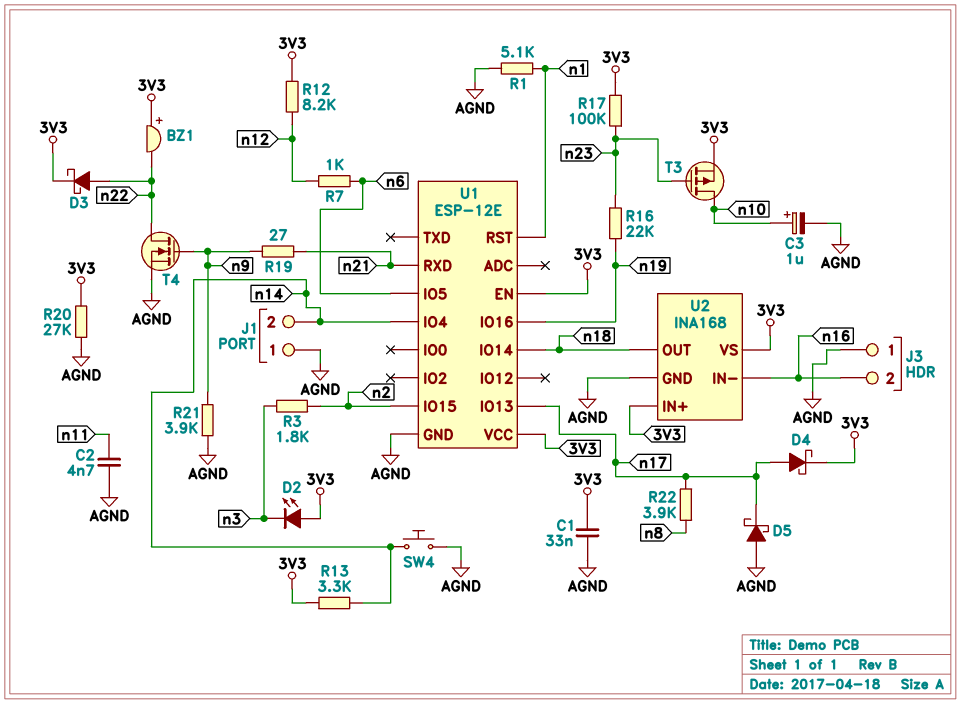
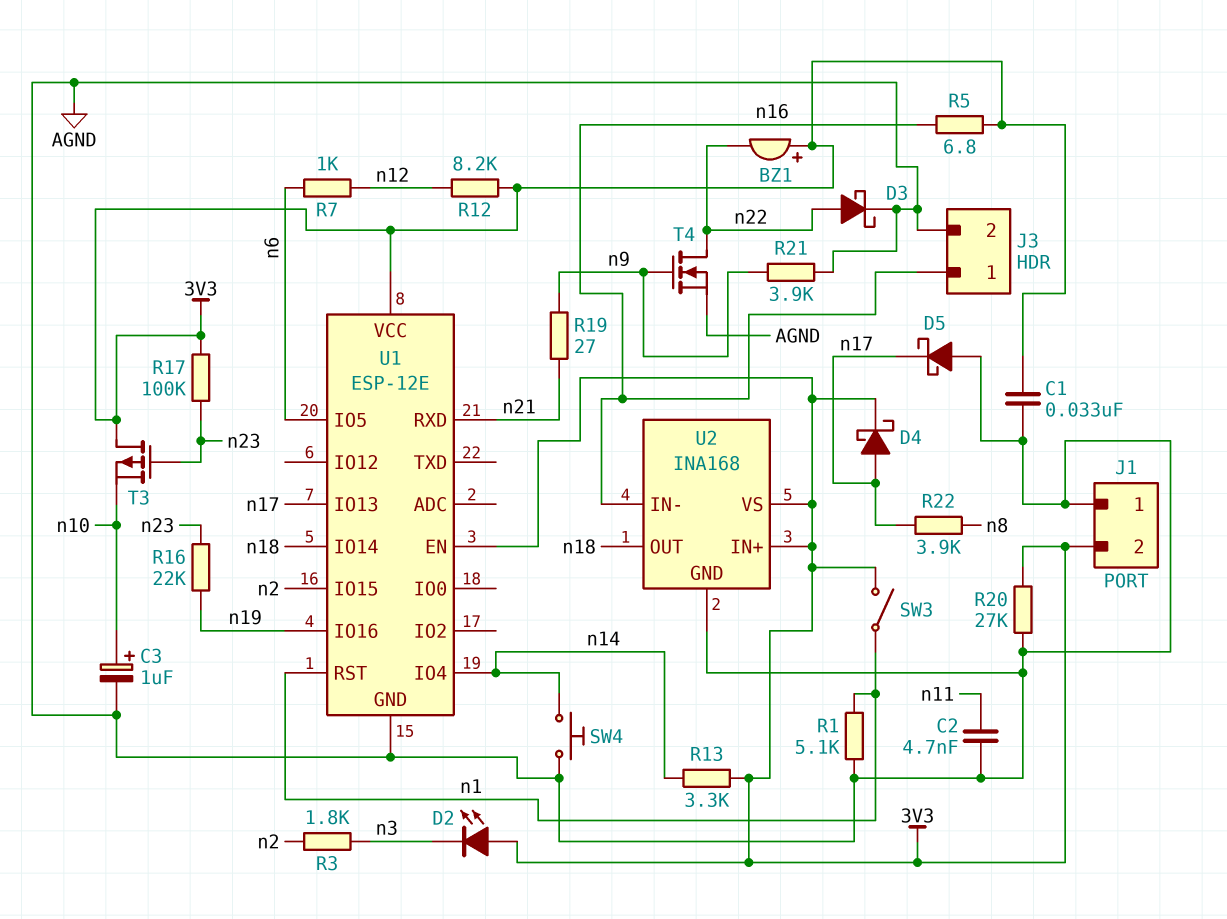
D3: schottky (A n22, K 3V3) -> schottky (A n22, K AGND)
J1 pin 2: n14 -> 3V3
J3 pin 1: AGND -> n16
J3 pin 2: n16 -> AGND
R5: none -> 6.8 (3V3, n16)
SW3: none -> switch (3V3, n1)
T3: PMOS (G n23, D n10, S 3V3) -> PMOS (G n23, D 3V3, S n10)

